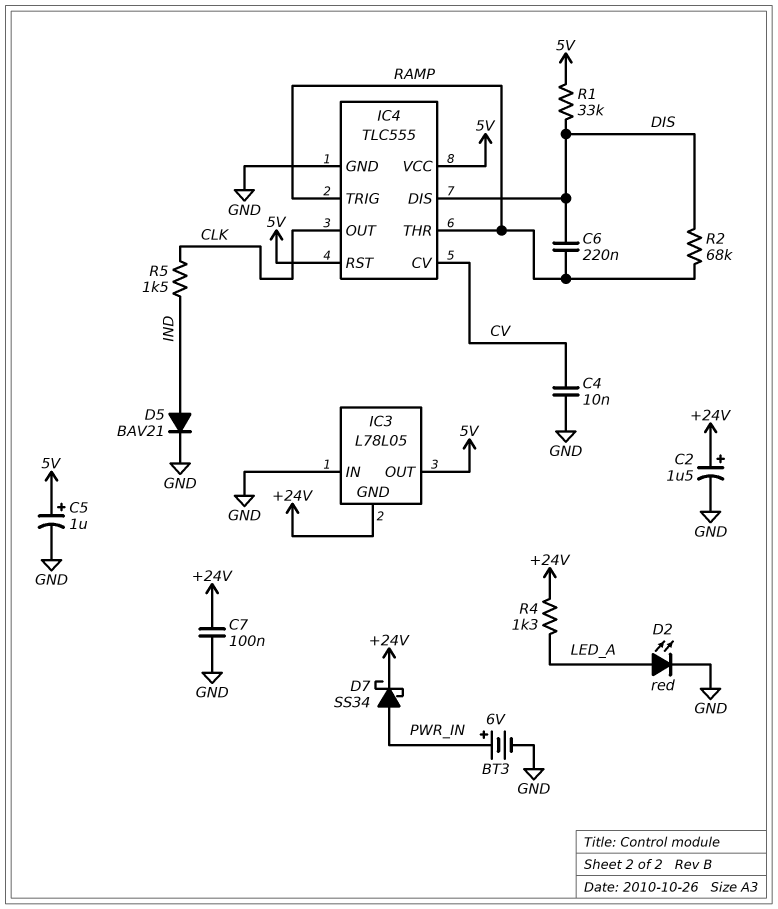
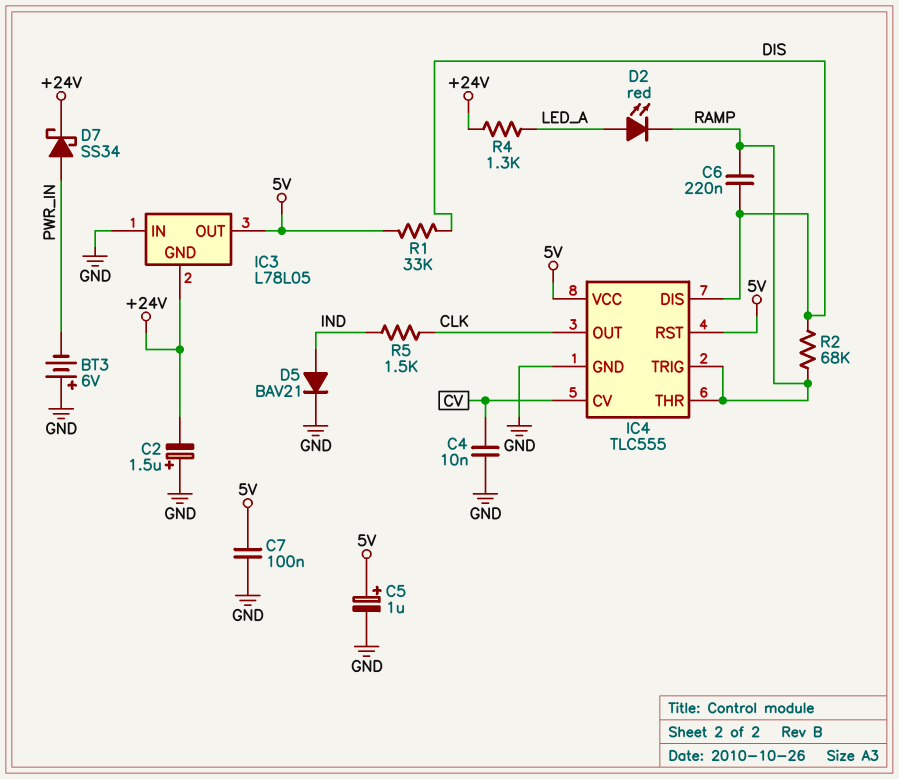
BT3: 6V (plus PWR_IN, minus GND) -> 6V (plus GND, minus PWR_IN)
C2: 1.5uF (plus +24V, minus GND) -> 1.5uF (plus GND, minus +24V)
C7: 100nF (+24V, GND) -> 100nF (5V, GND)
D2: LED red (A LED_A, K GND) -> LED red (A LED_A, K RAMP)

